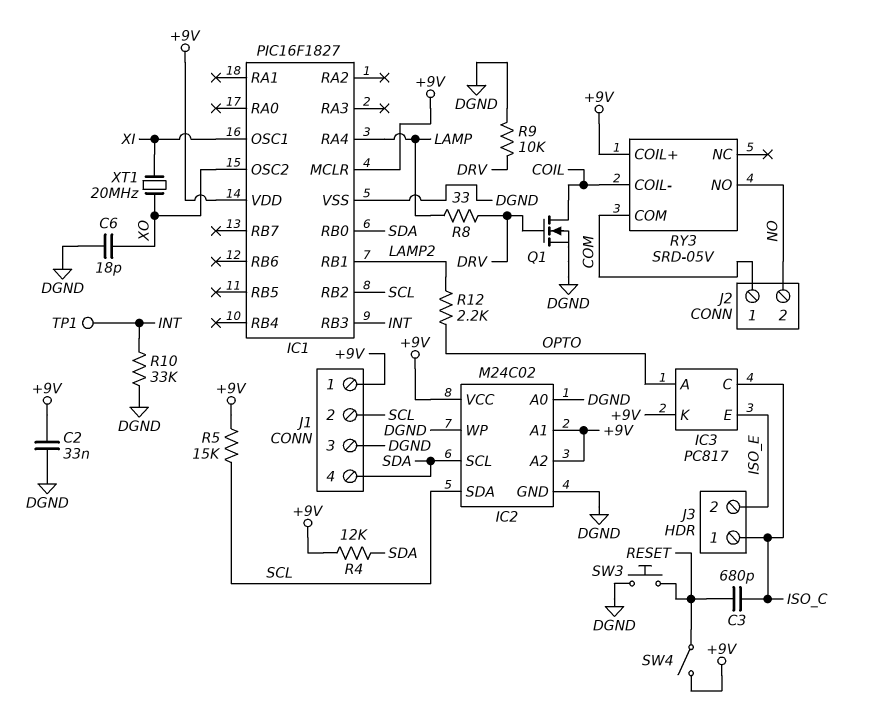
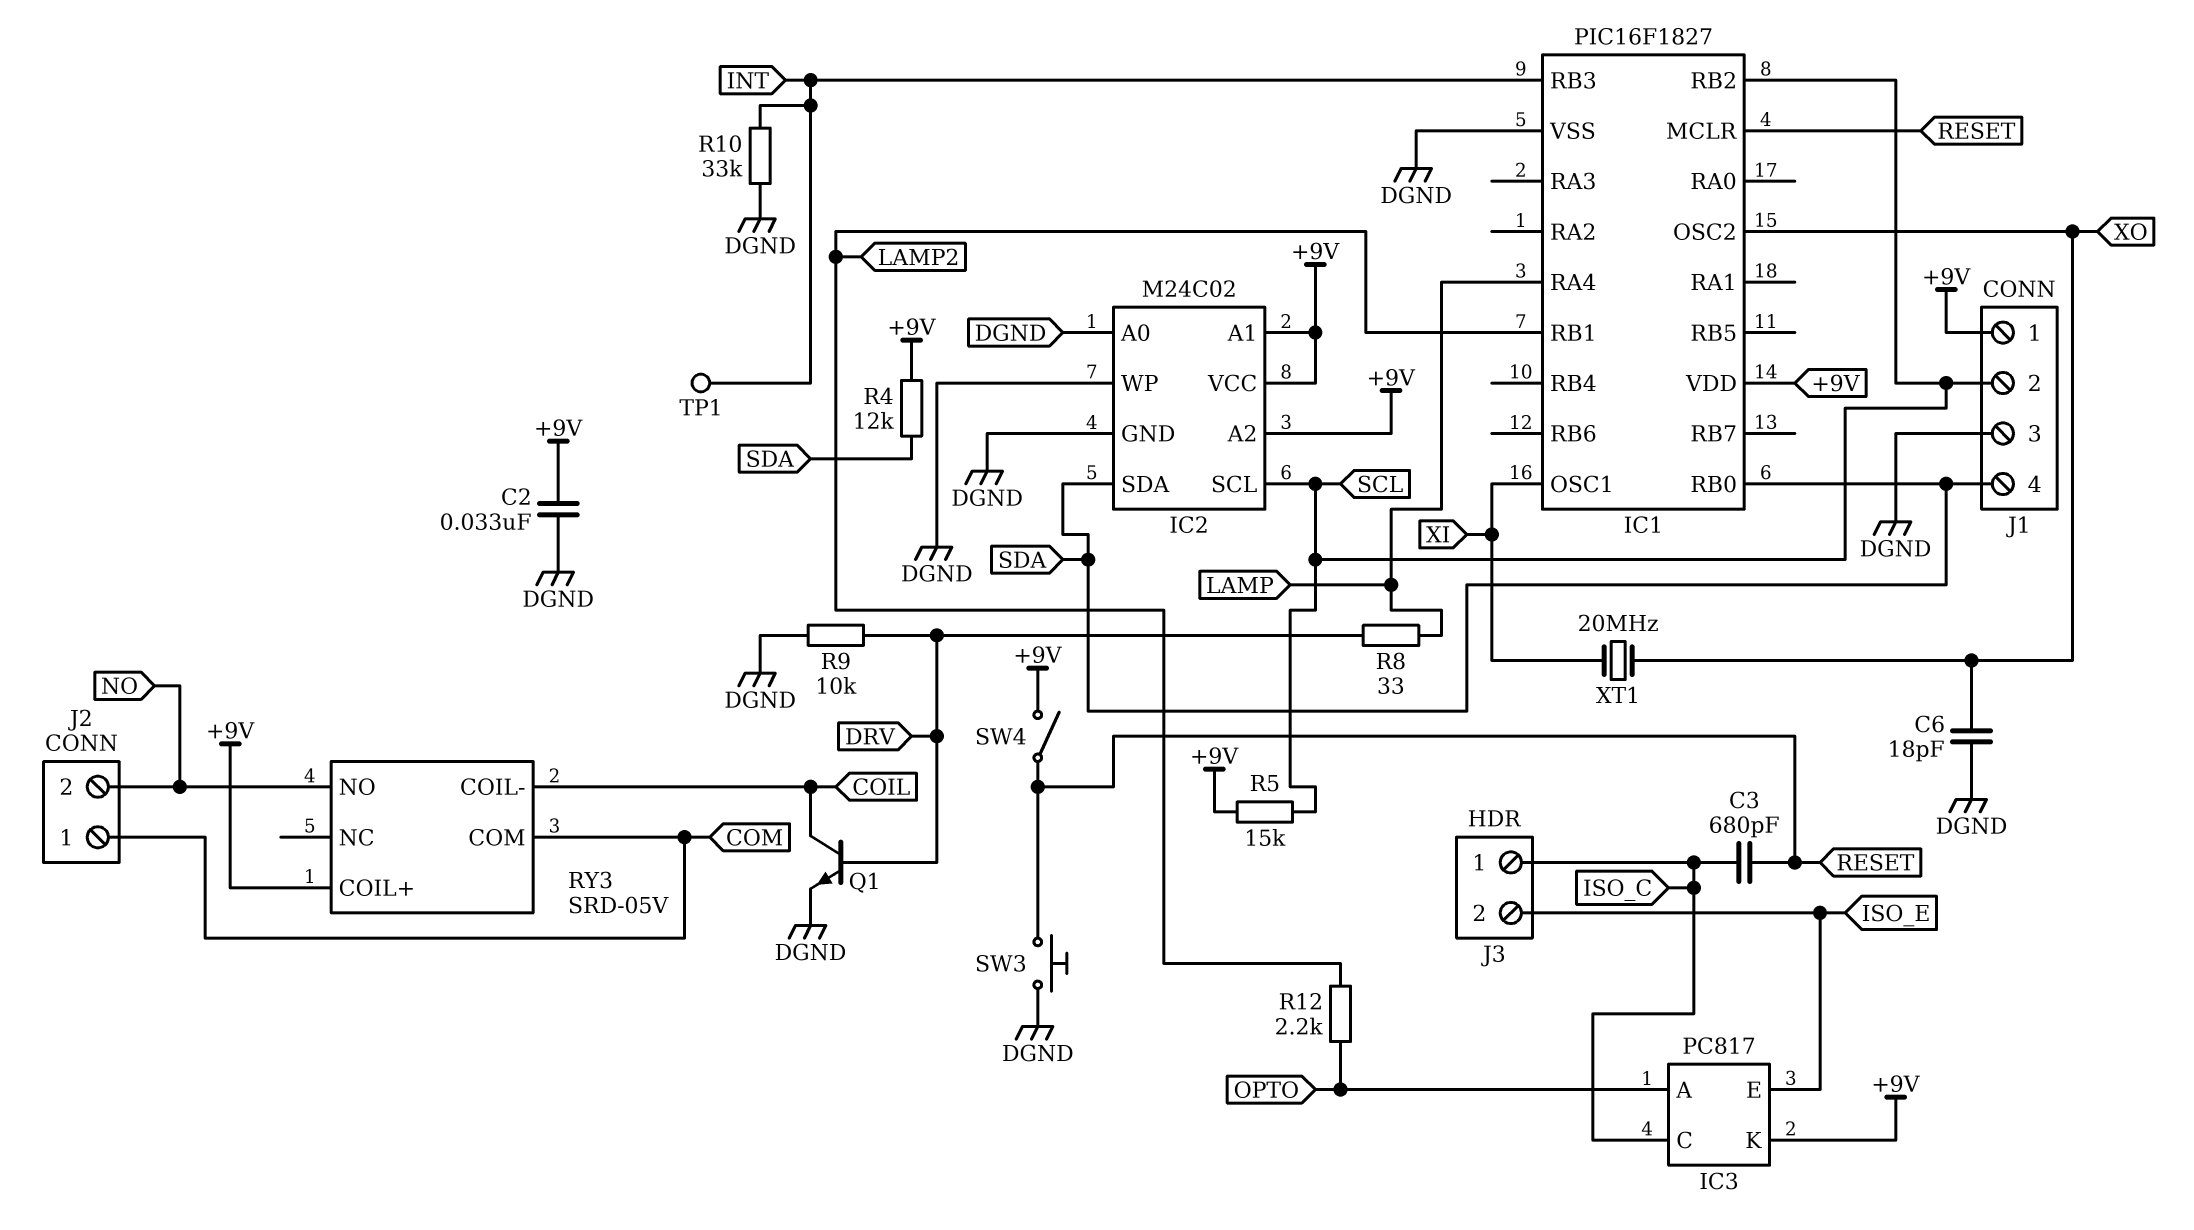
IC1 pin MCLR: +9V -> RESET
IC2 pin SCL: SDA -> SCL
IC2 pin SDA: SCL -> SDA
Q1: NMOS (G DRV, D COIL, S DGND) -> NPN (B DRV, C COIL, E DGND)

